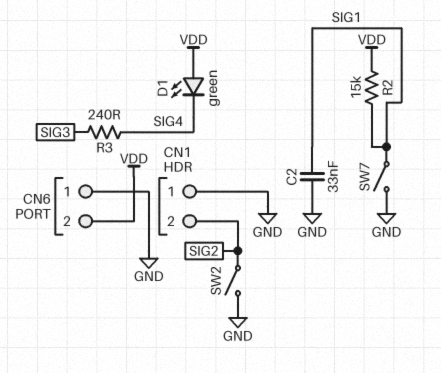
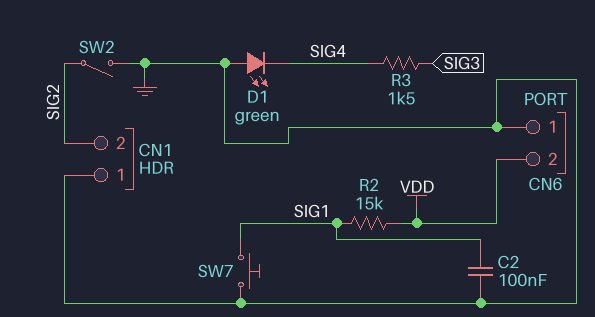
C2: 33nF (GND, SIG1) -> 100nF (GND, SIG1)
D1: LED green (A VDD, K SIG4) -> LED green (A GND, K SIG4)
R3: 240 (SIG3, SIG4) -> 1.5k (SIG3, SIG4)
SW7: switch (GND, SIG1) -> button (GND, SIG1)

